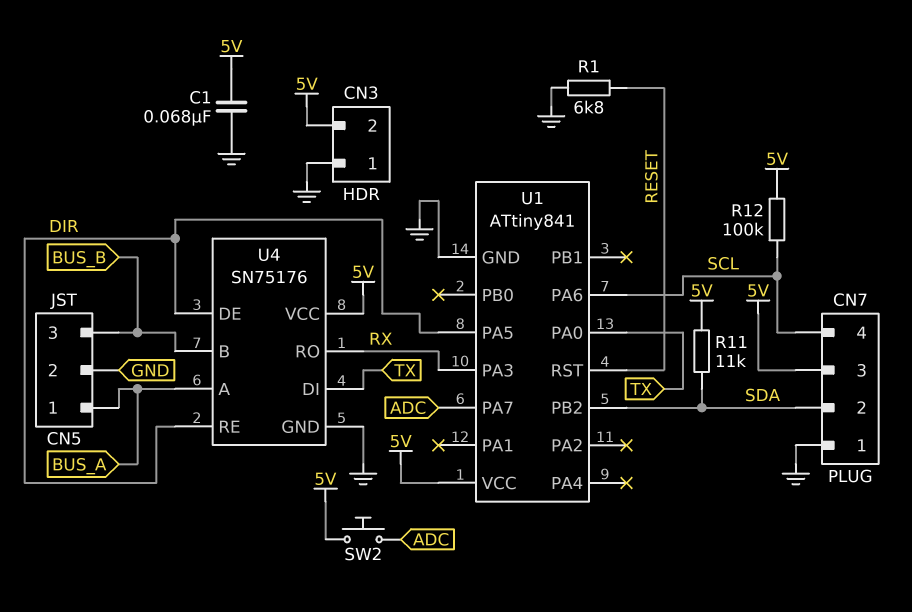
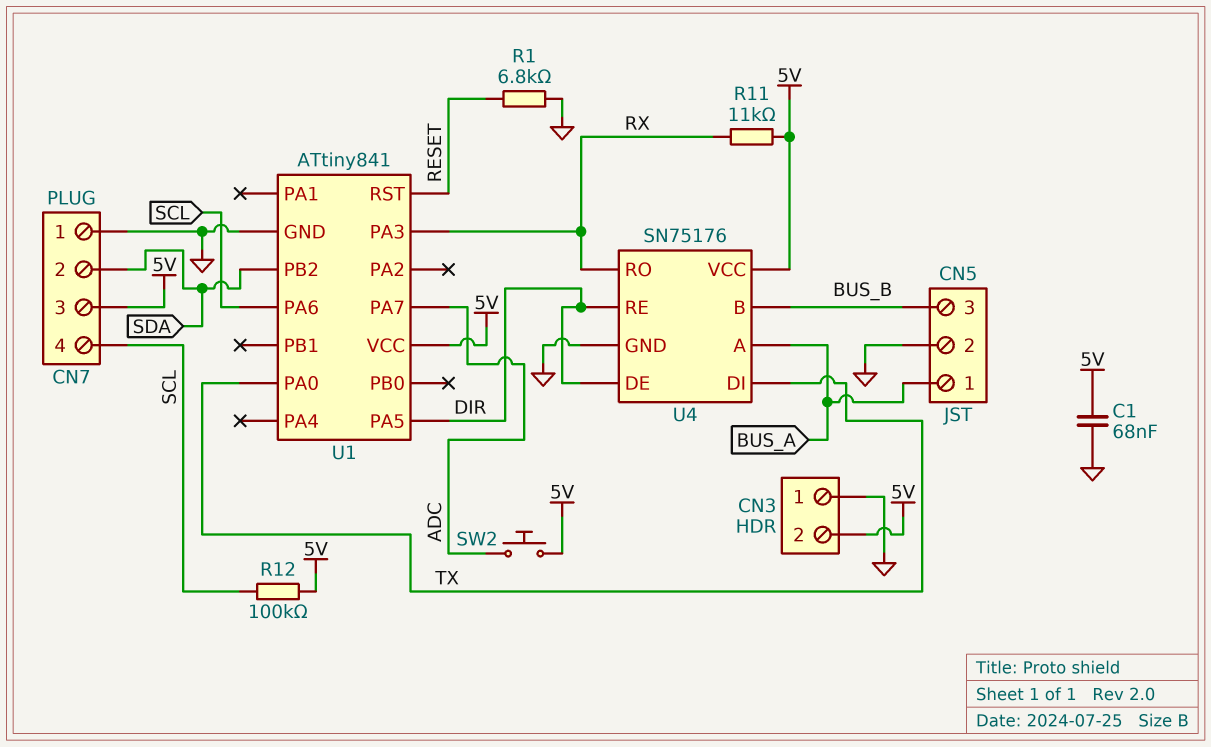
R11: 11k (5V, SDA) -> 11k (5V, RX)

